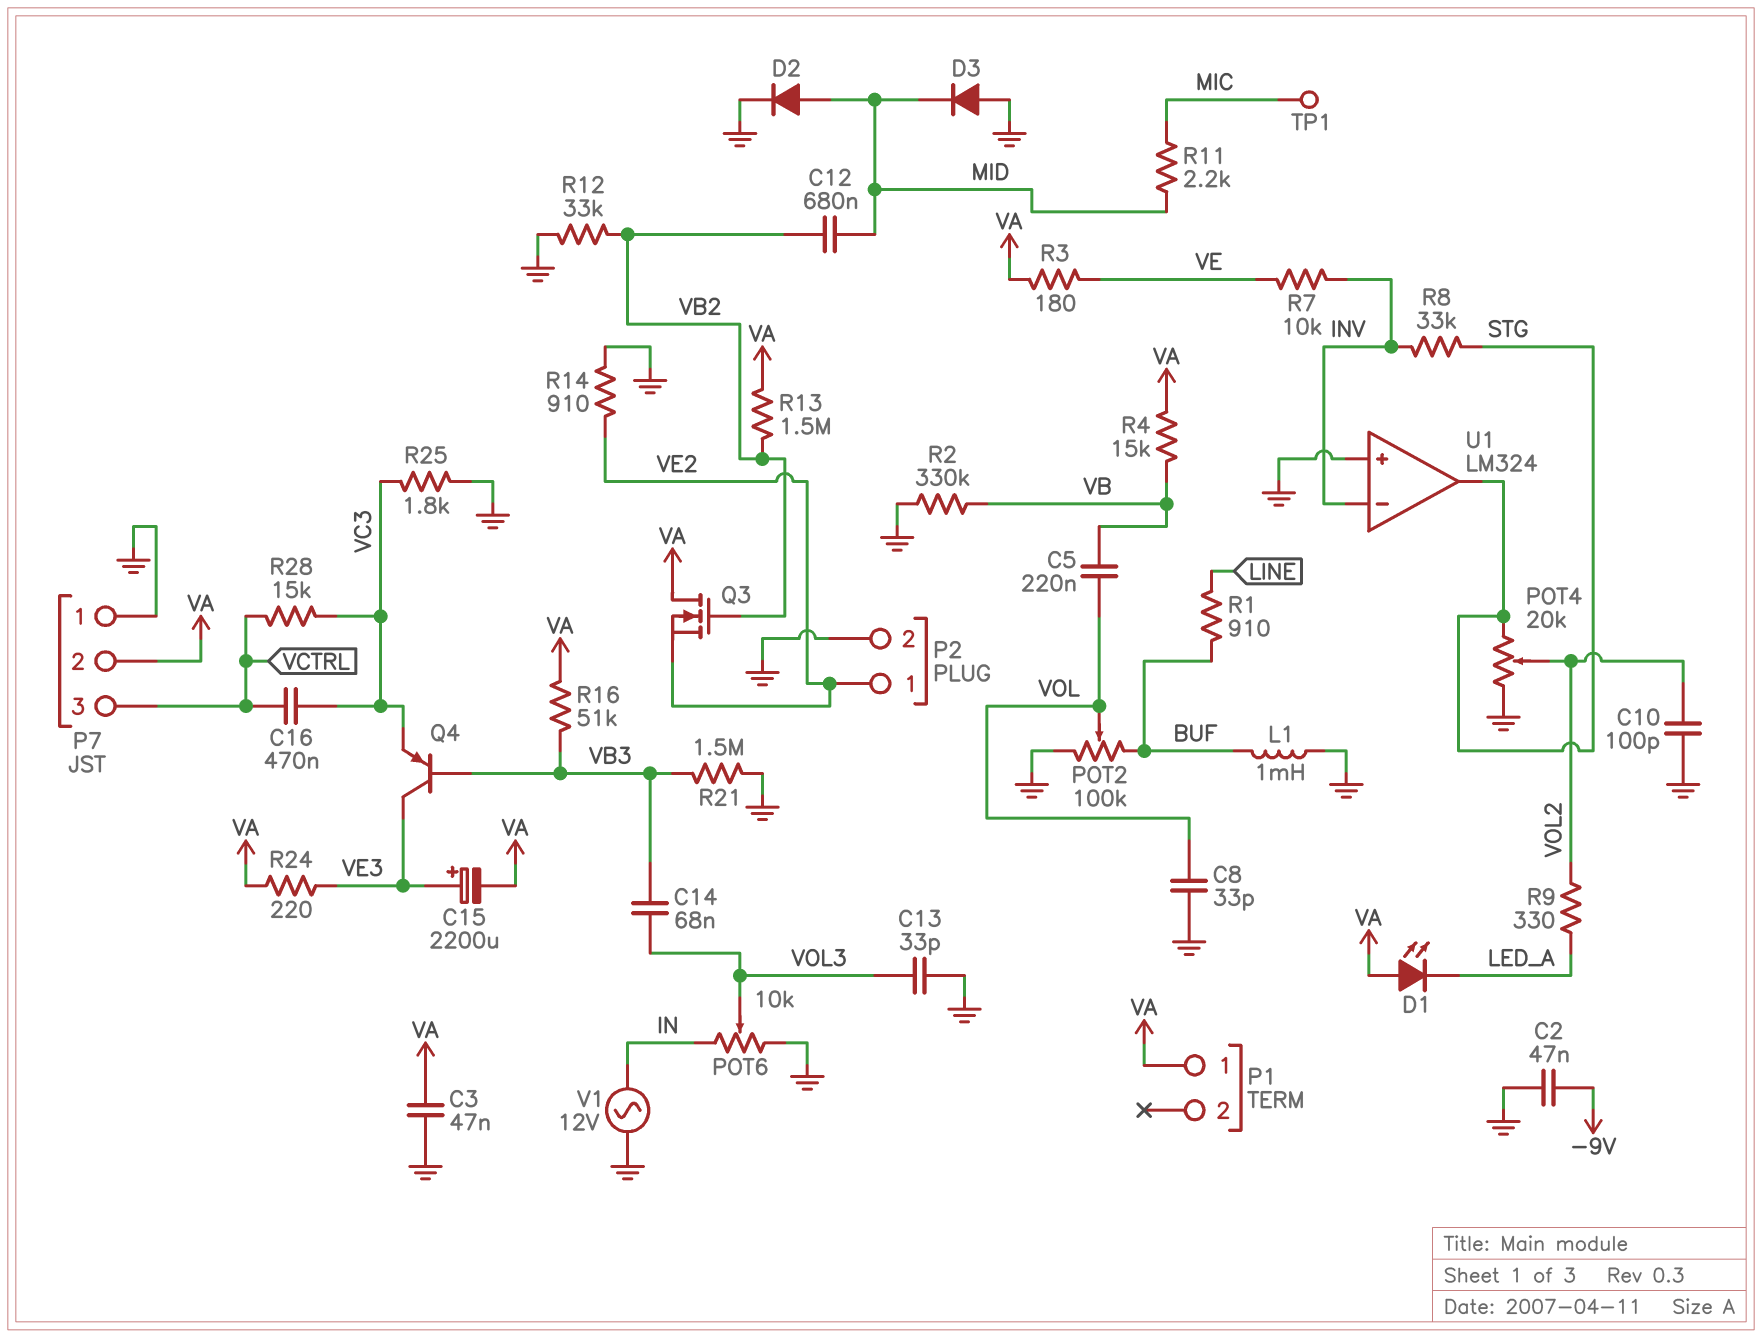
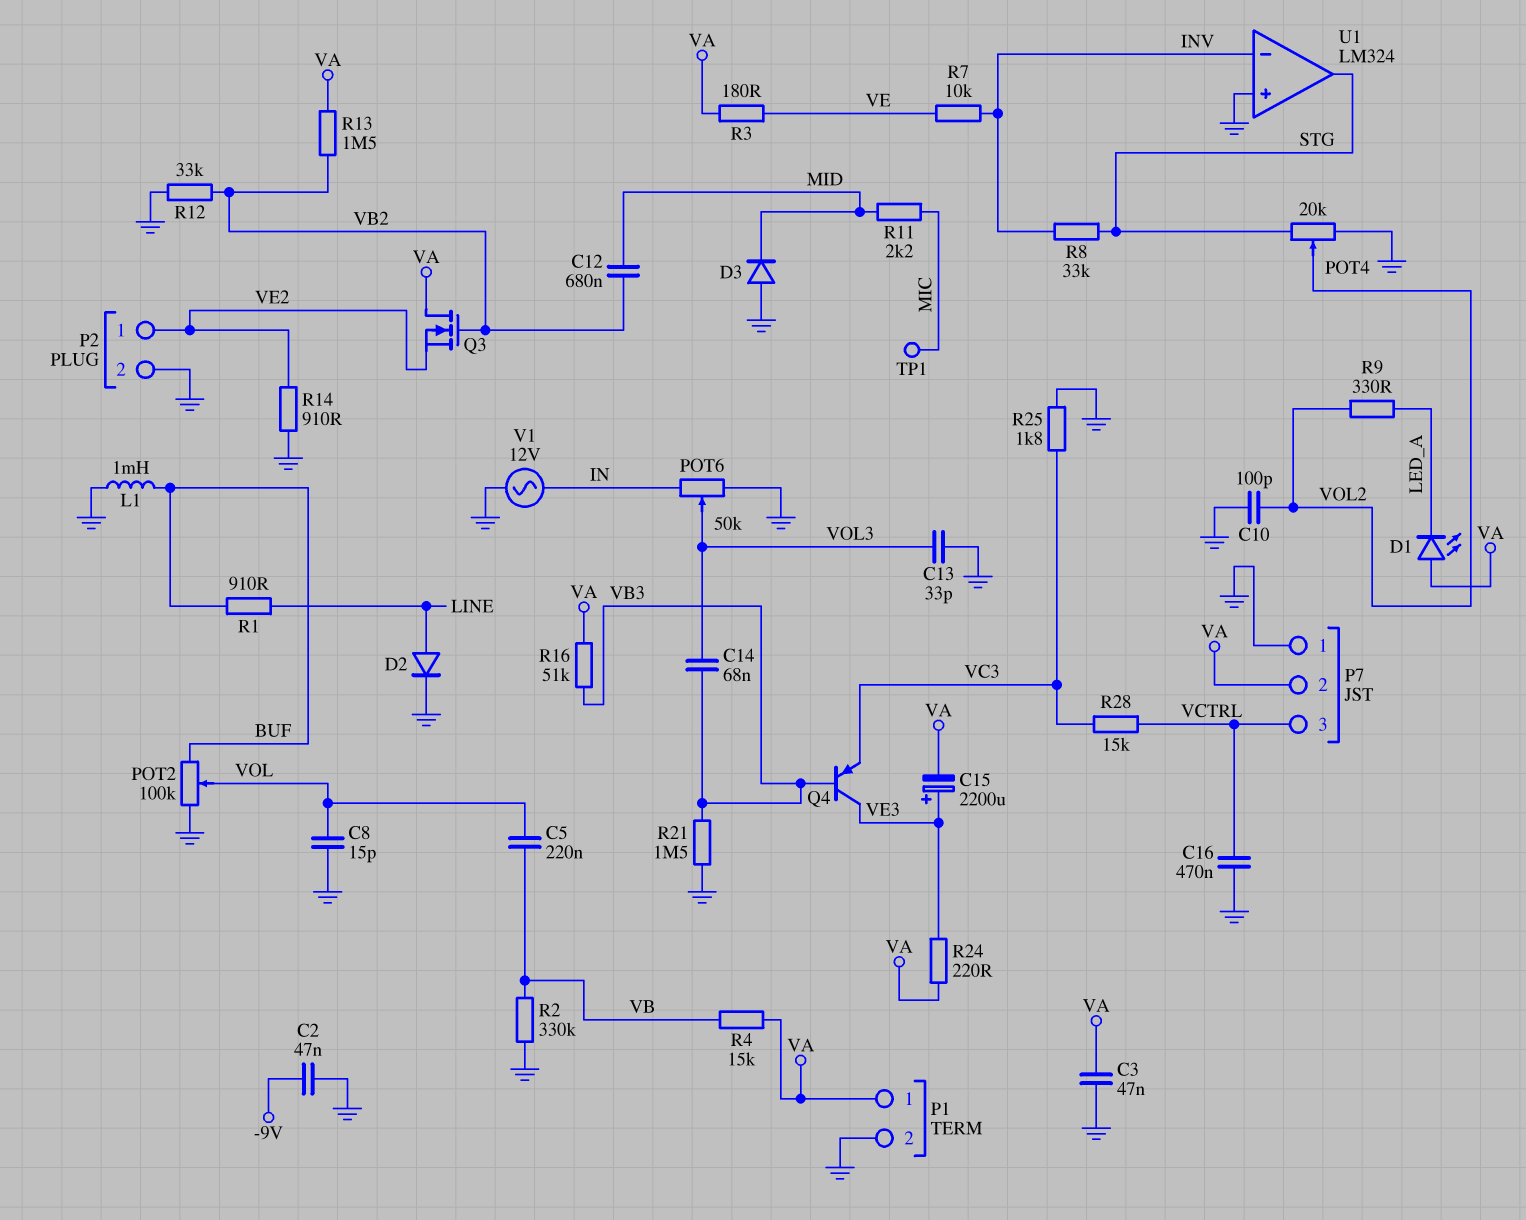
C8: 33pF (GND, VOL) -> 15pF (GND, VOL)
C16: 470nF (VC3, VCTRL) -> 470nF (GND, VCTRL)
D2: diode (A MID, K GND) -> diode (A LINE, K GND)
P1 pin 2: none -> GND
POT6: 10k (GND, IN, wiper VOL3) -> 50k (GND, IN, wiper VOL3)

